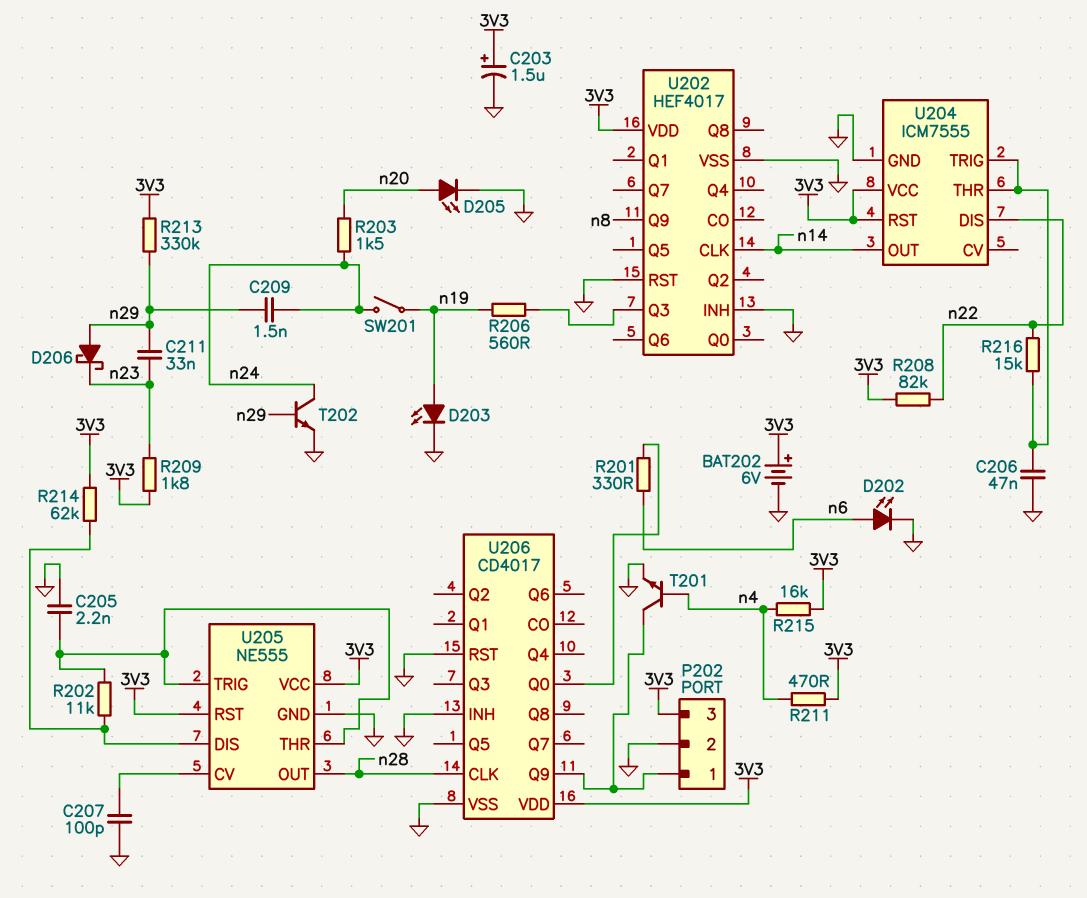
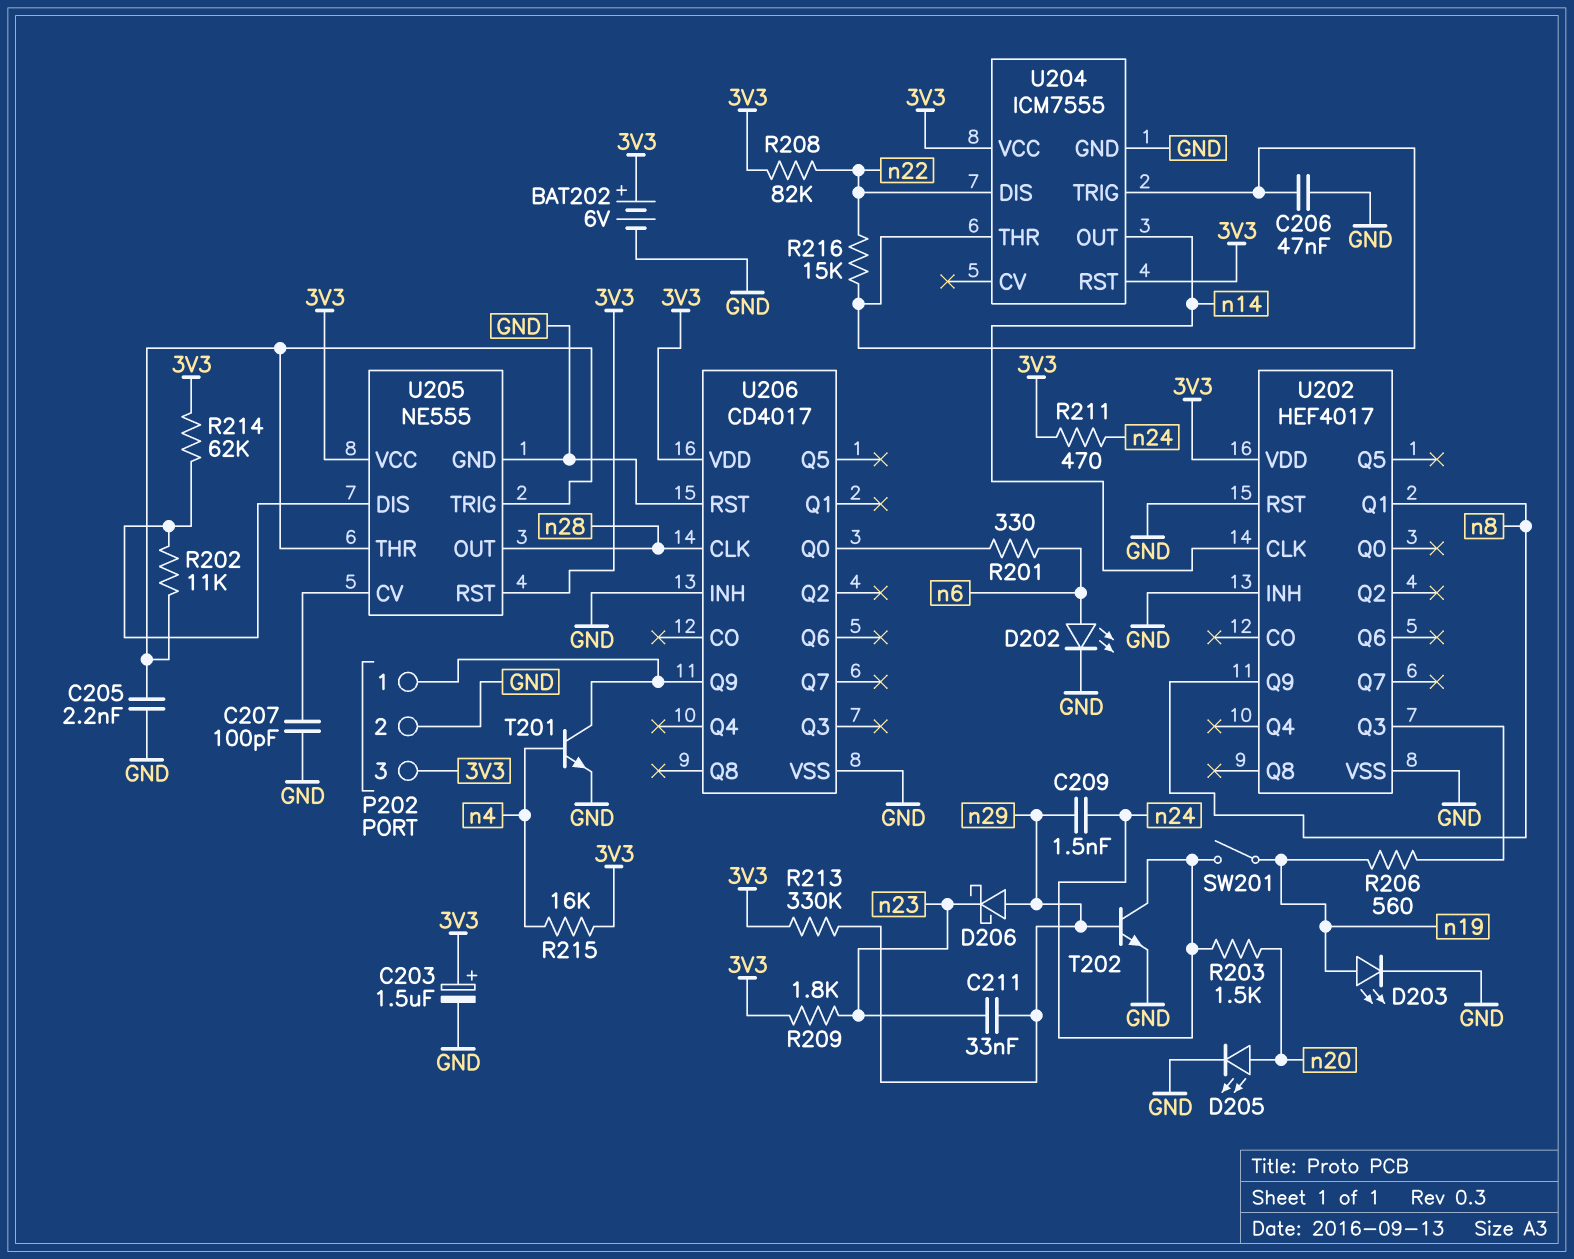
R211: 470 (3V3, n4) -> 470 (3V3, n24)
U202 pin Q1: none -> n8

